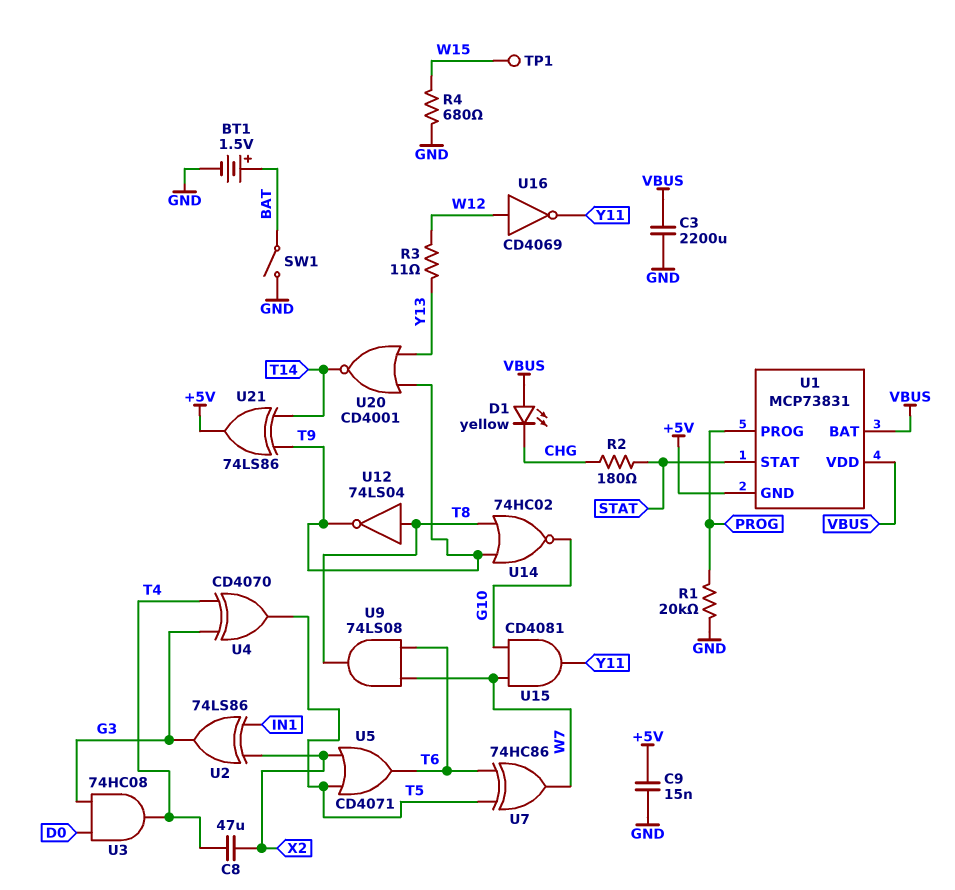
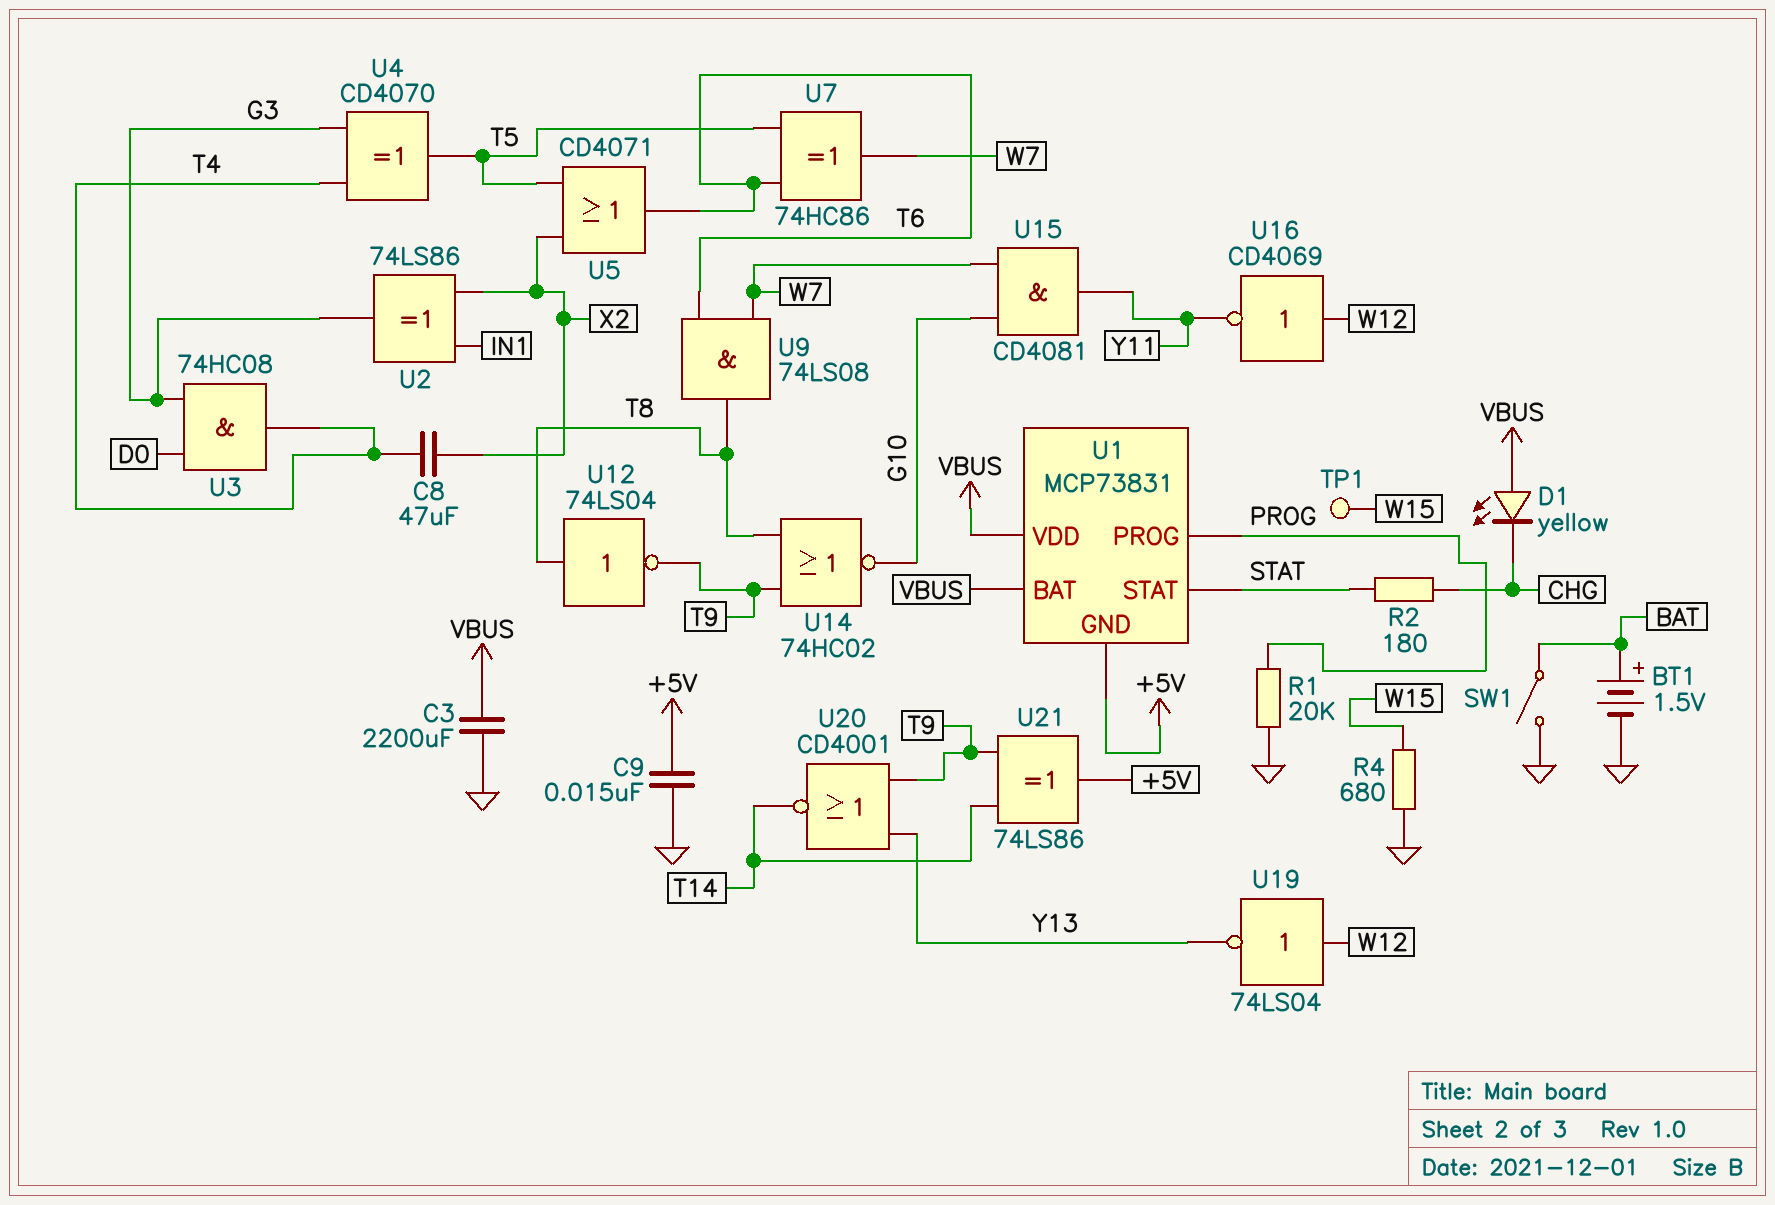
R3: 11 (W12, Y13) -> none
U19: none -> NOT 74LS04 (in W12, out Y13)

